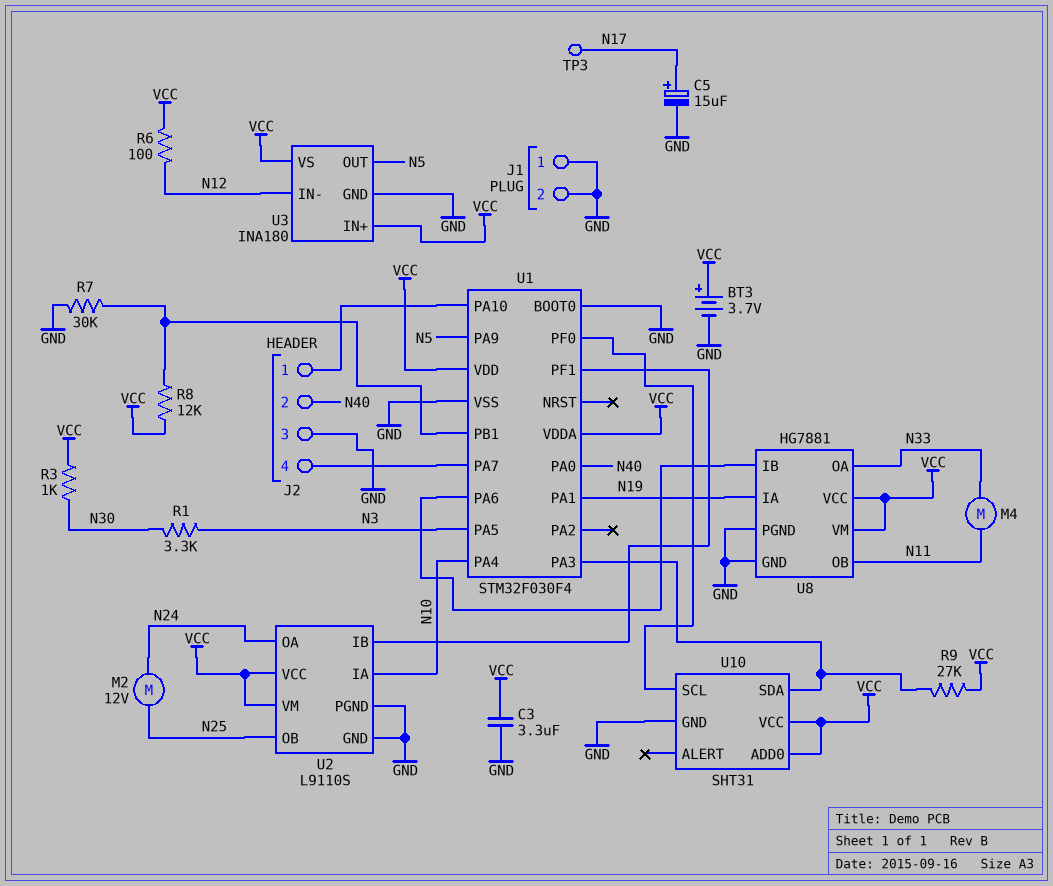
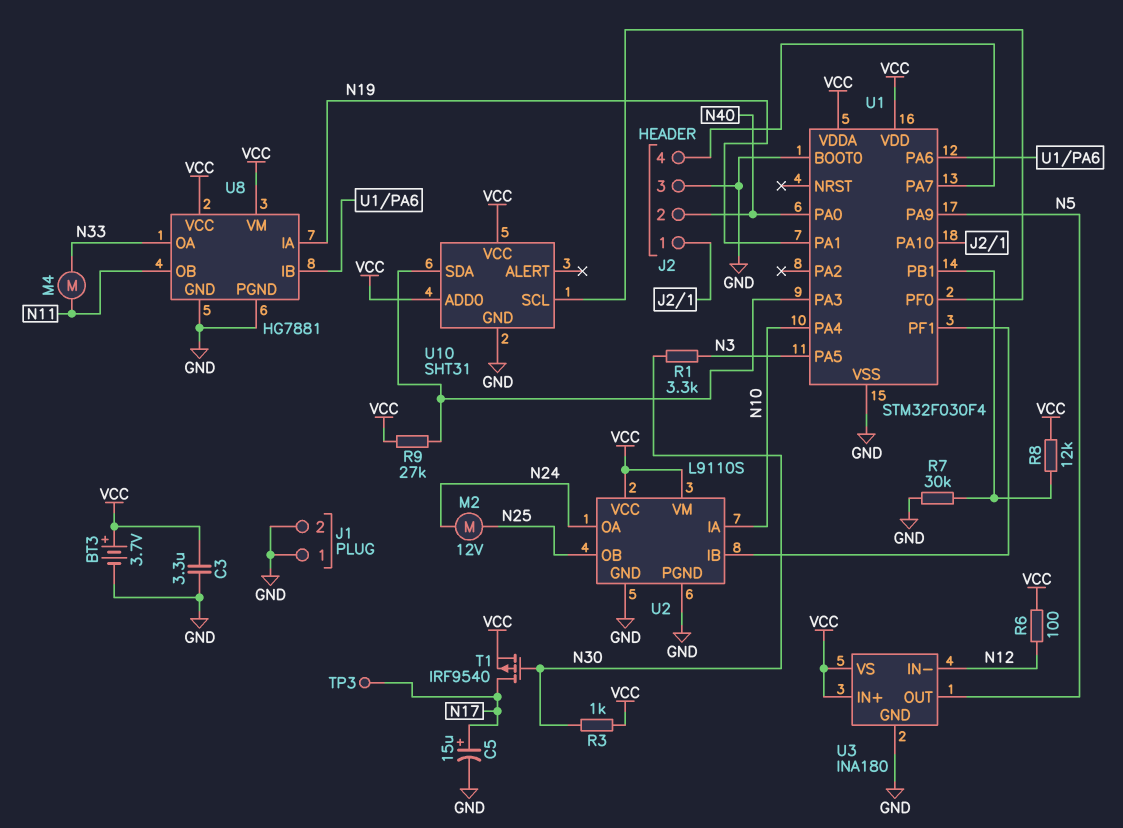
T1: none -> PMOS IRF9540 (G N30, D N17, S VCC)

